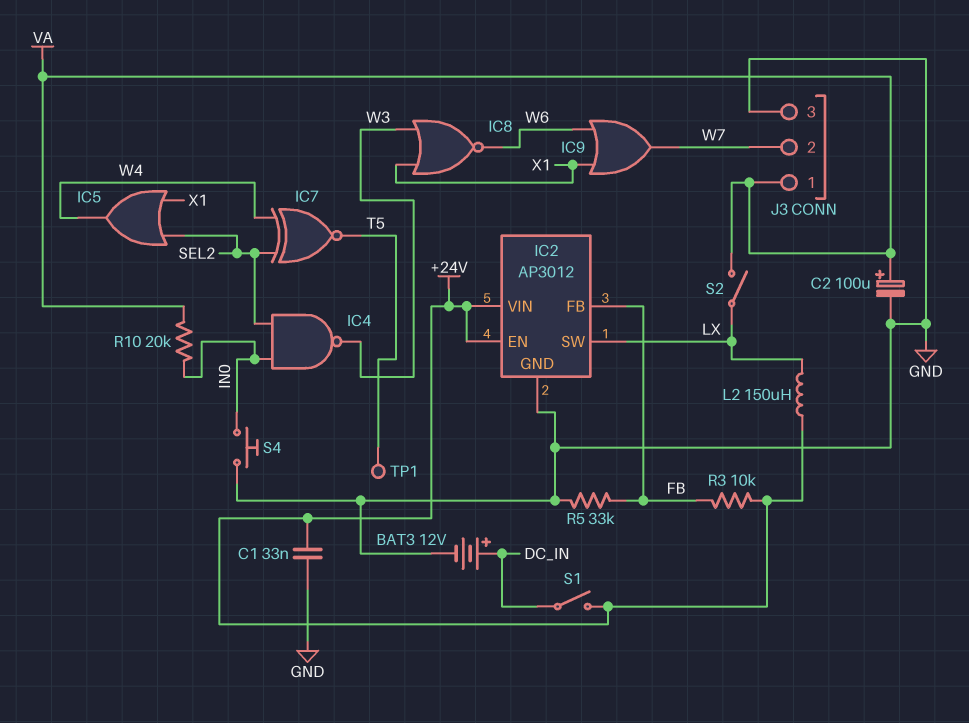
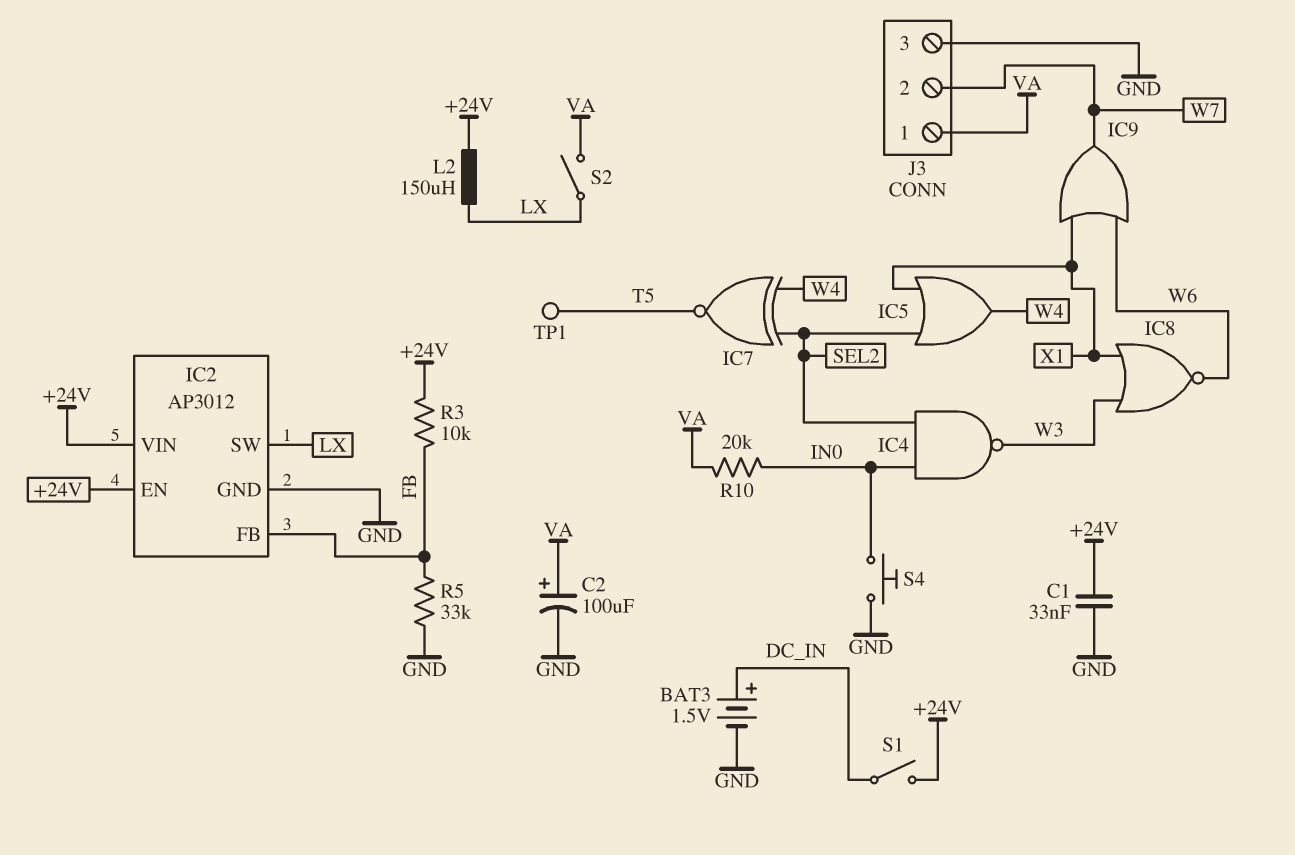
BAT3: 12V (plus DC_IN, minus GND) -> 1.5V (plus DC_IN, minus GND)

